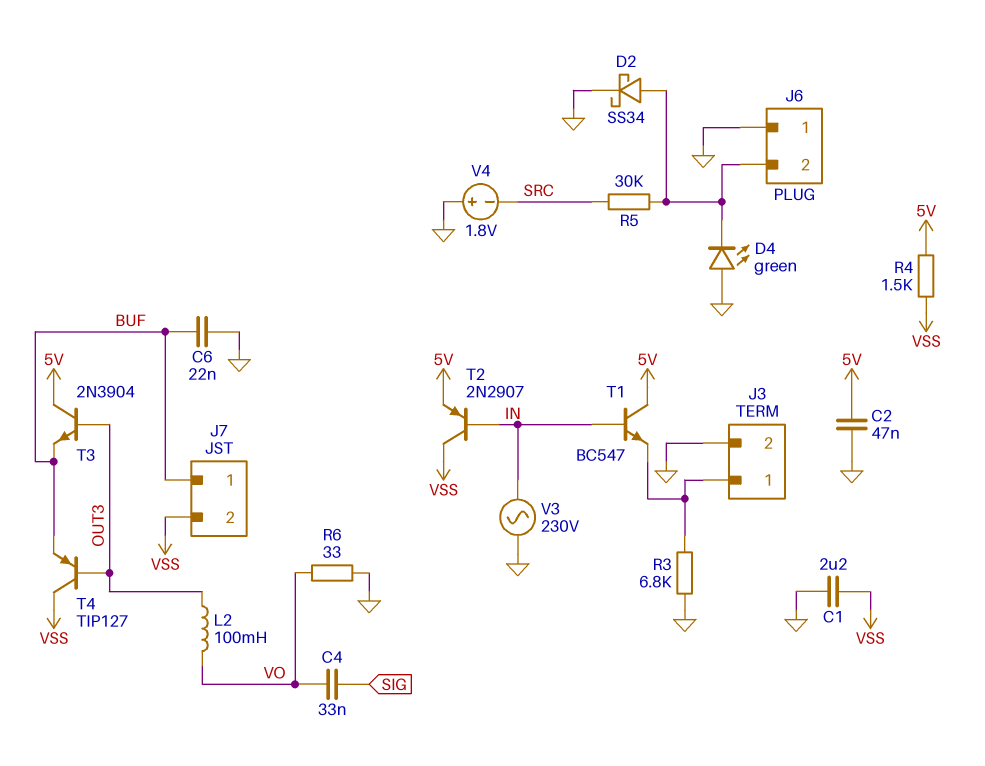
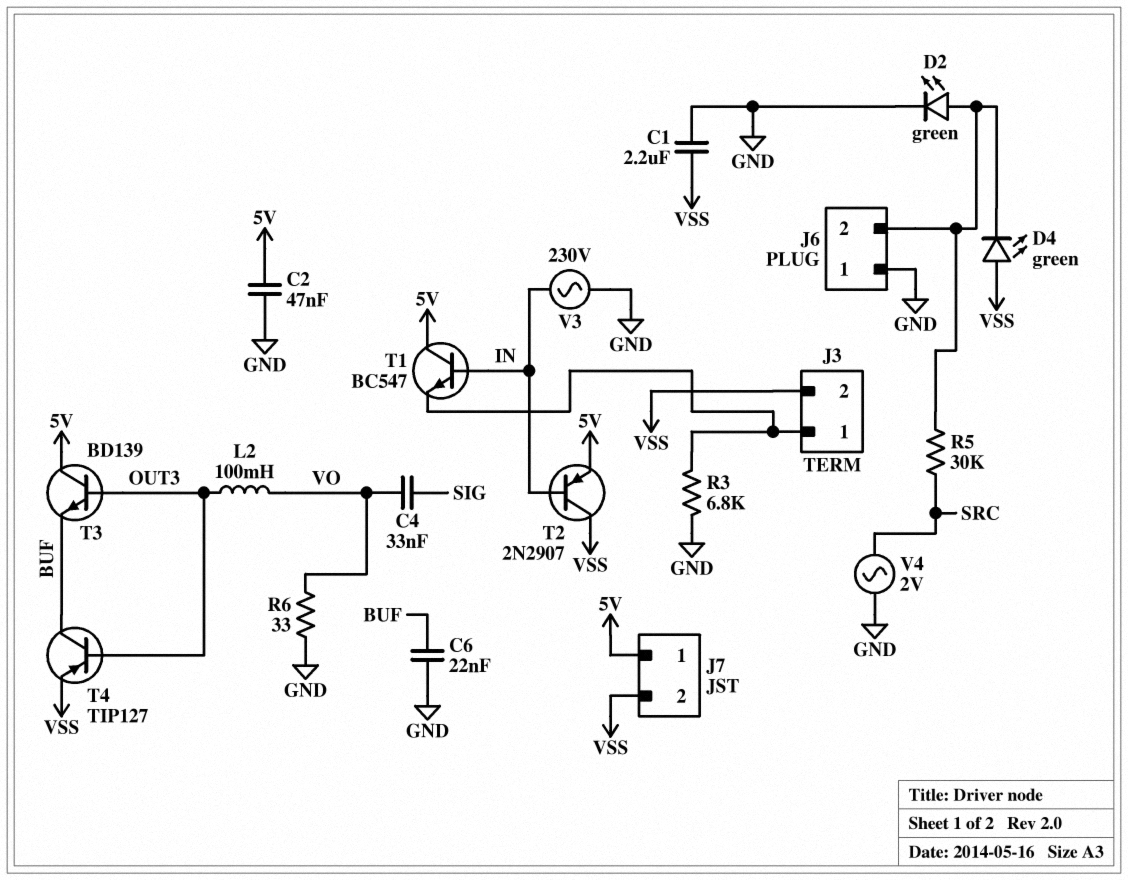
D2: schottky SS34 (A J6/2, K GND) -> LED green (A J6/2, K GND)
D4: LED green (A GND, K J6/2) -> LED green (A VSS, K J6/2)
J3 pin 2: GND -> VSS
J7 pin 1: BUF -> 5V
R4: 1.5k (5V, VSS) -> none
T3: NPN 2N3904 (B OUT3, C 5V, E BUF) -> NPN BD139 (B OUT3, C 5V, E BUF)
T4: PNP TIP127 (B OUT3, C VSS, E BUF) -> PNP TIP127 (B OUT3, C BUF, E VSS)
V4: 1.8V (plus GND, minus SRC) -> AC 2V (GND, SRC)

